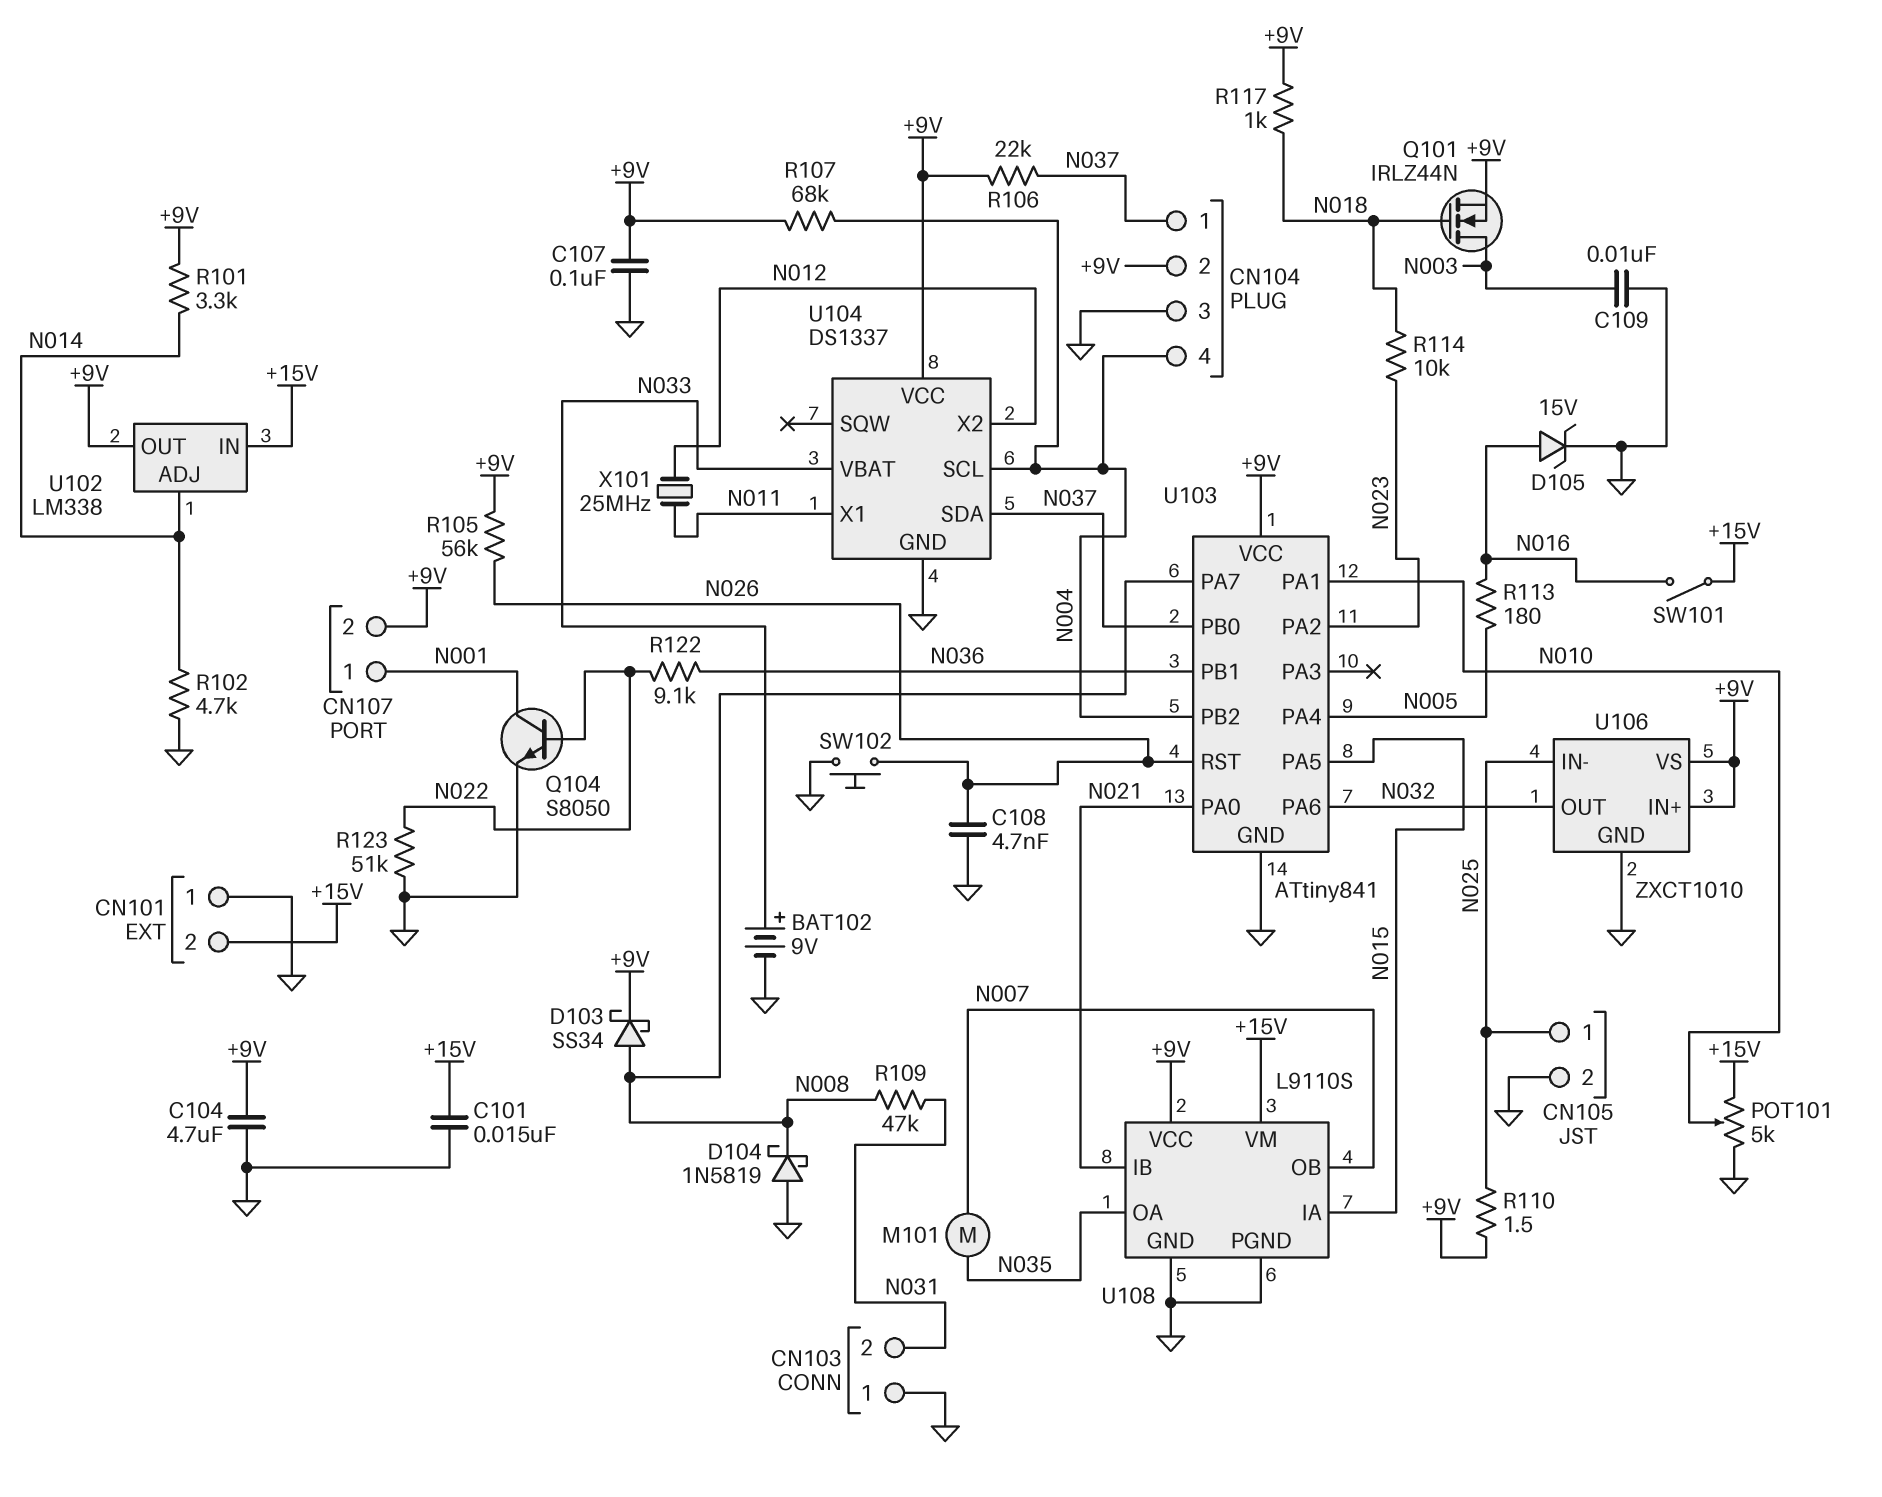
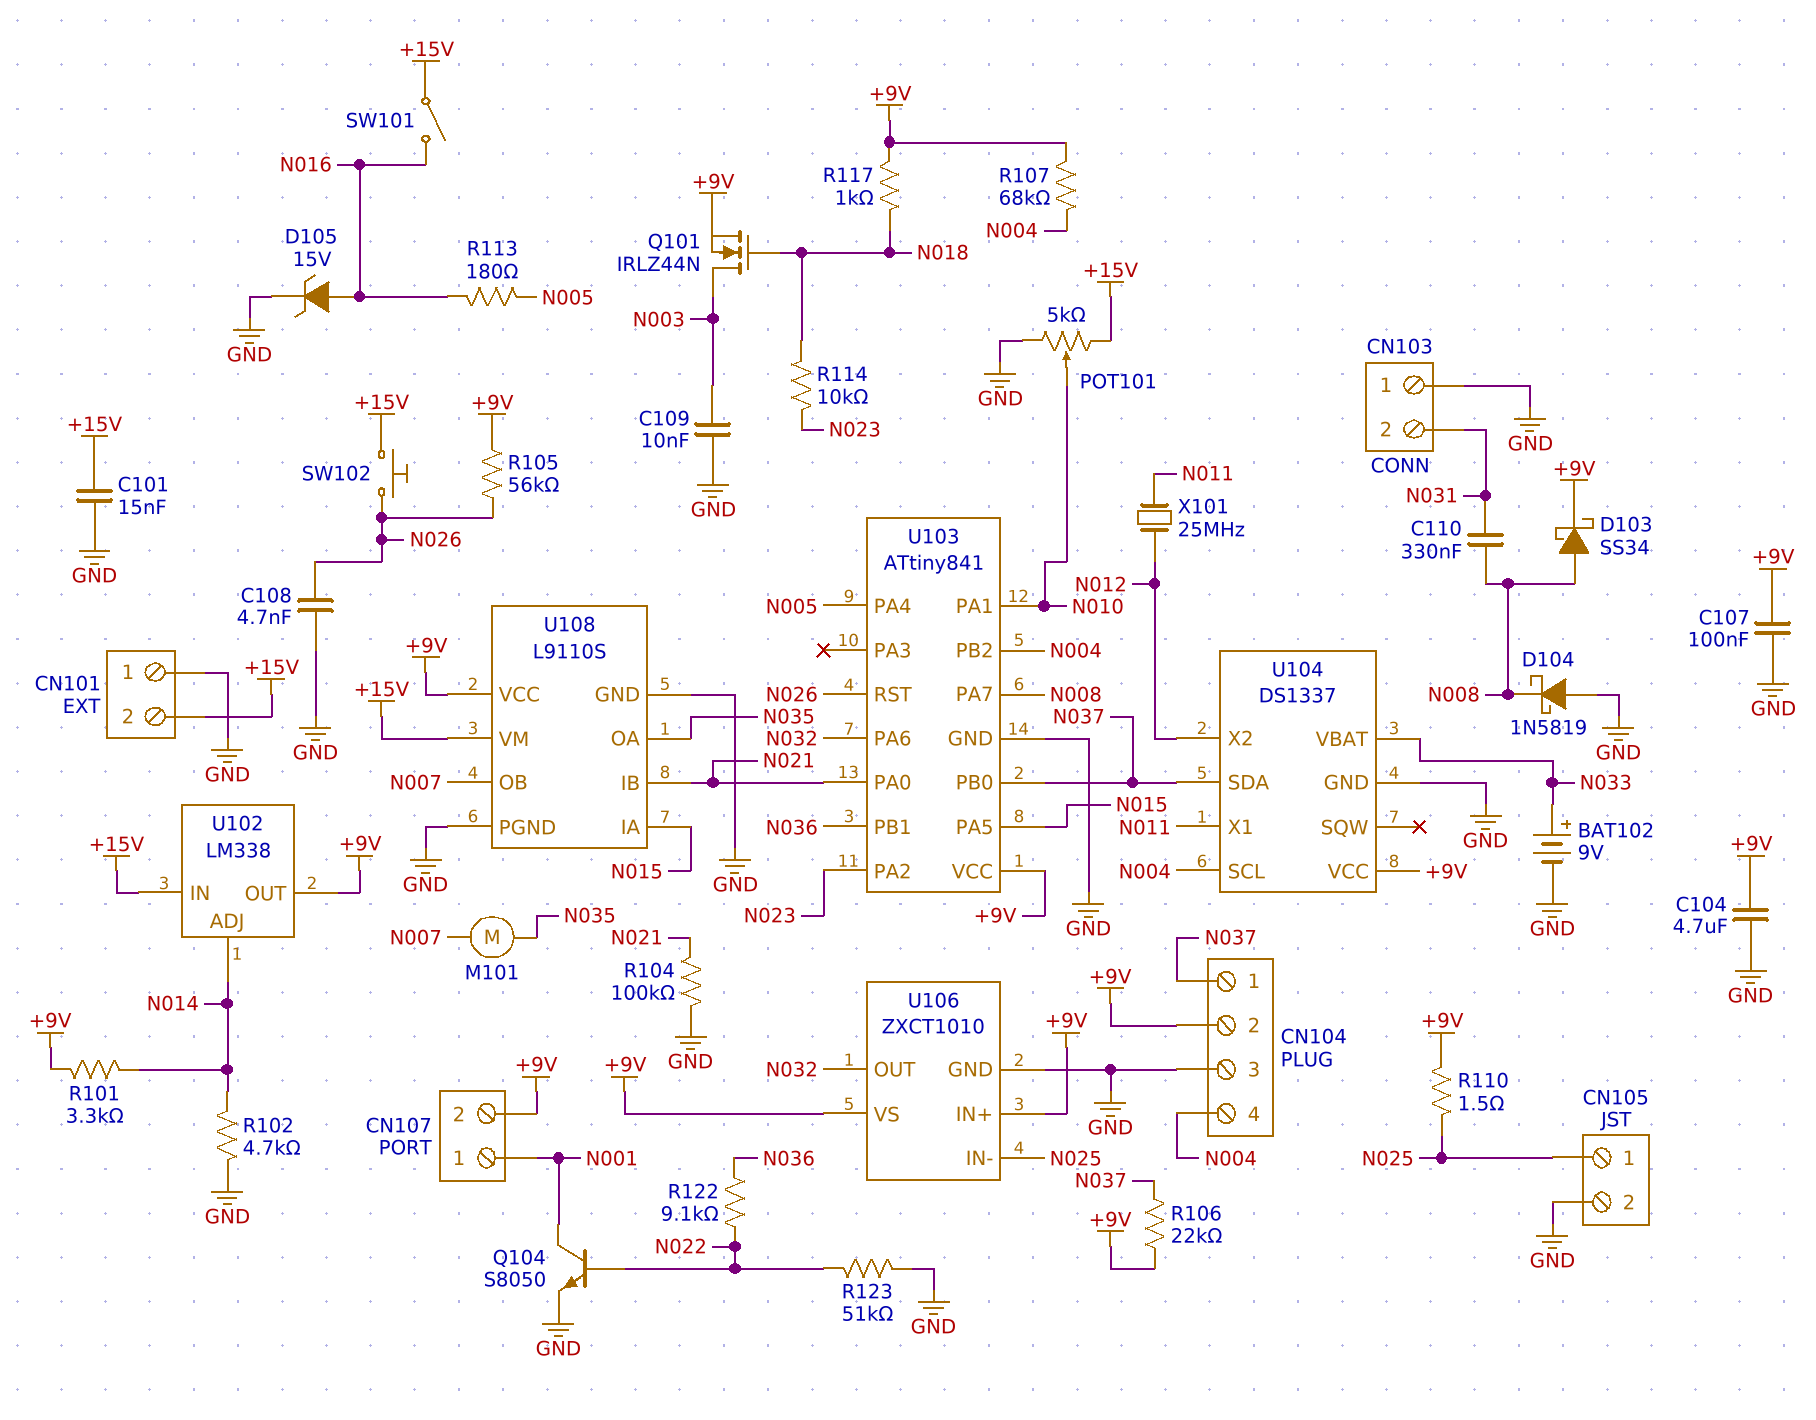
C110: none -> 330nF (N008, N031)
R104: none -> 100k (GND, N021)
R109: 47k (N008, N031) -> none
SW102: button (GND, N026) -> button (+15V, N026)

